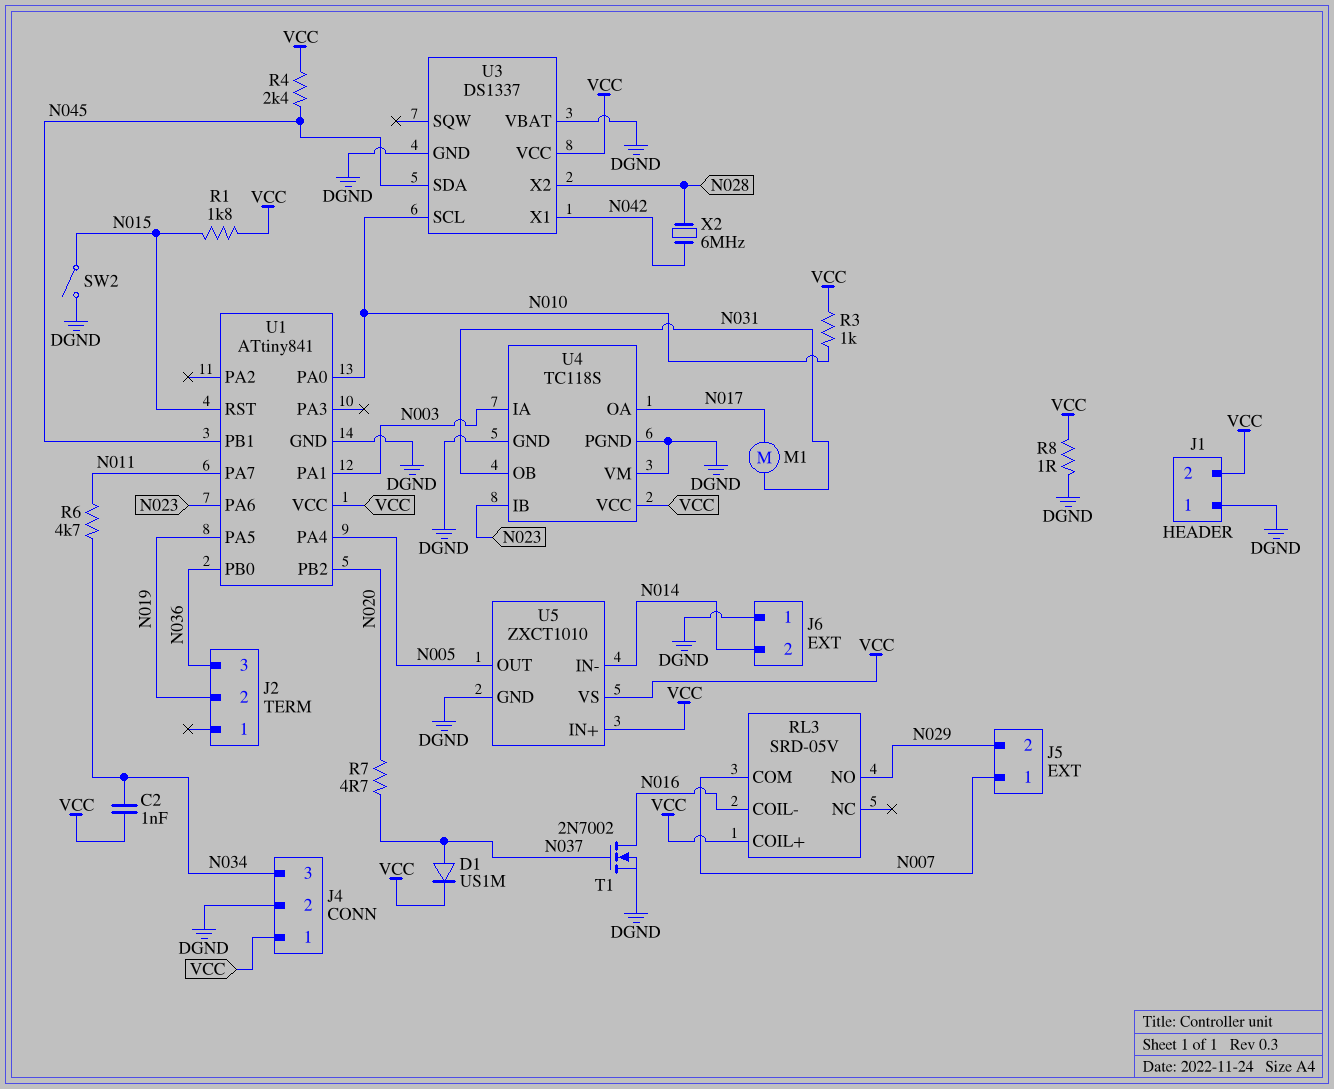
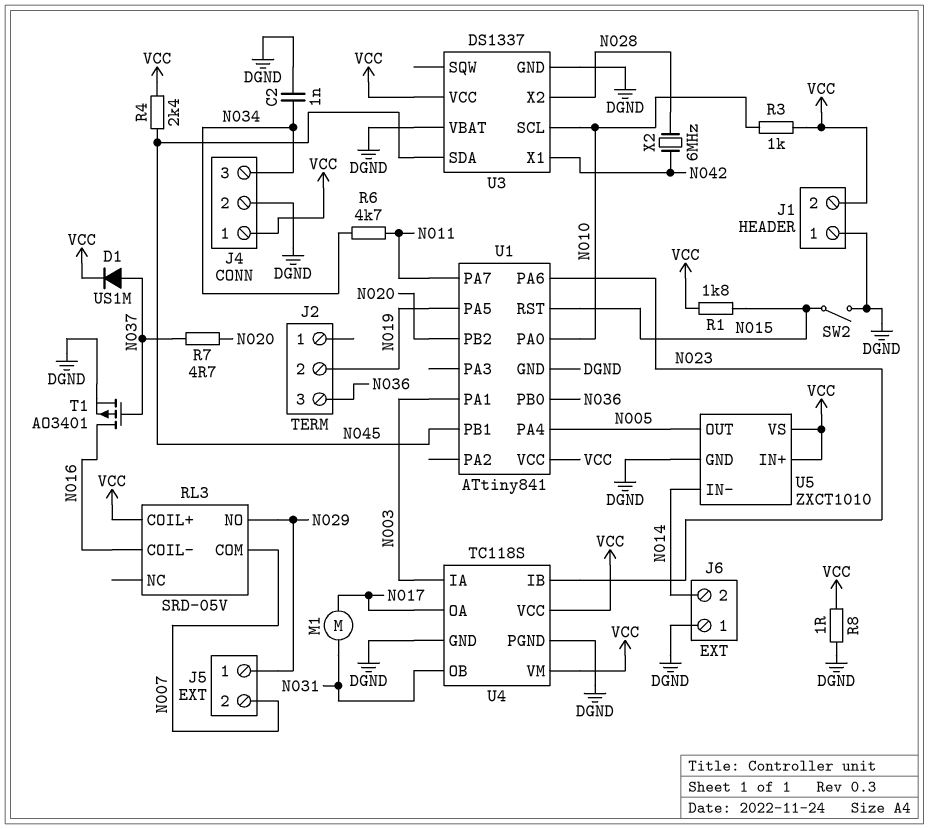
C2: 1nF (N034, VCC) -> 1nF (DGND, N034)
J5 pin 1: N007 -> N029
J5 pin 2: N029 -> N007
T1: NMOS 2N7002 (G N037, D N016, S DGND) -> PMOS AO3401 (G N037, D N016, S DGND)
U4 pin VM: DGND -> VCC

